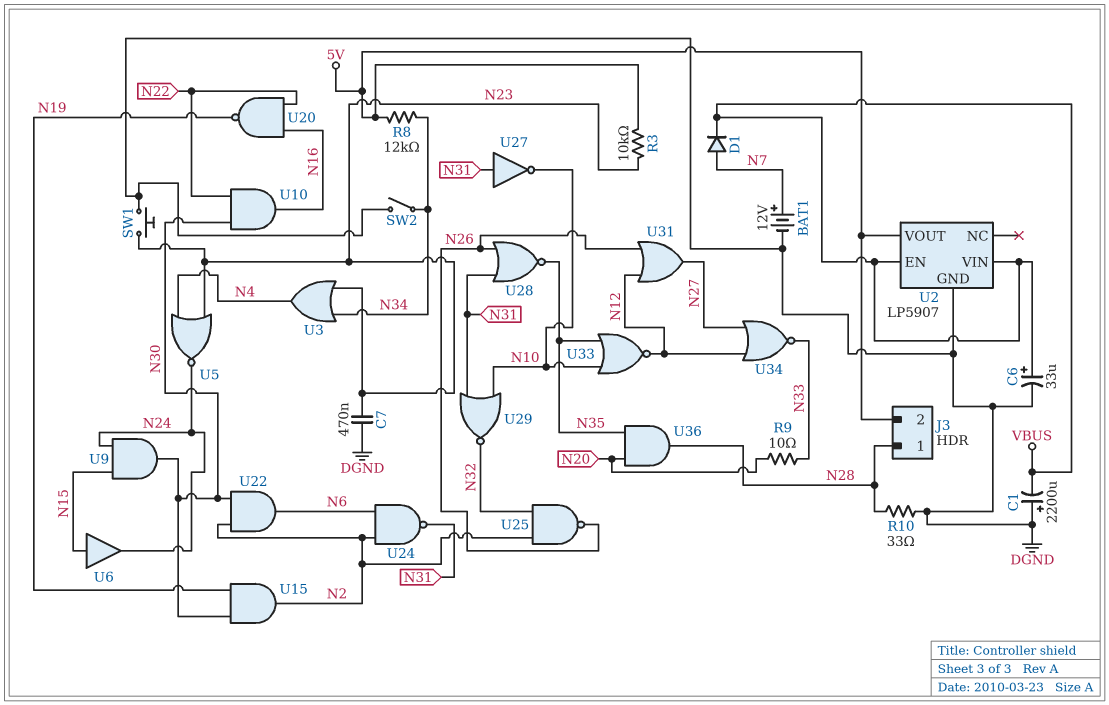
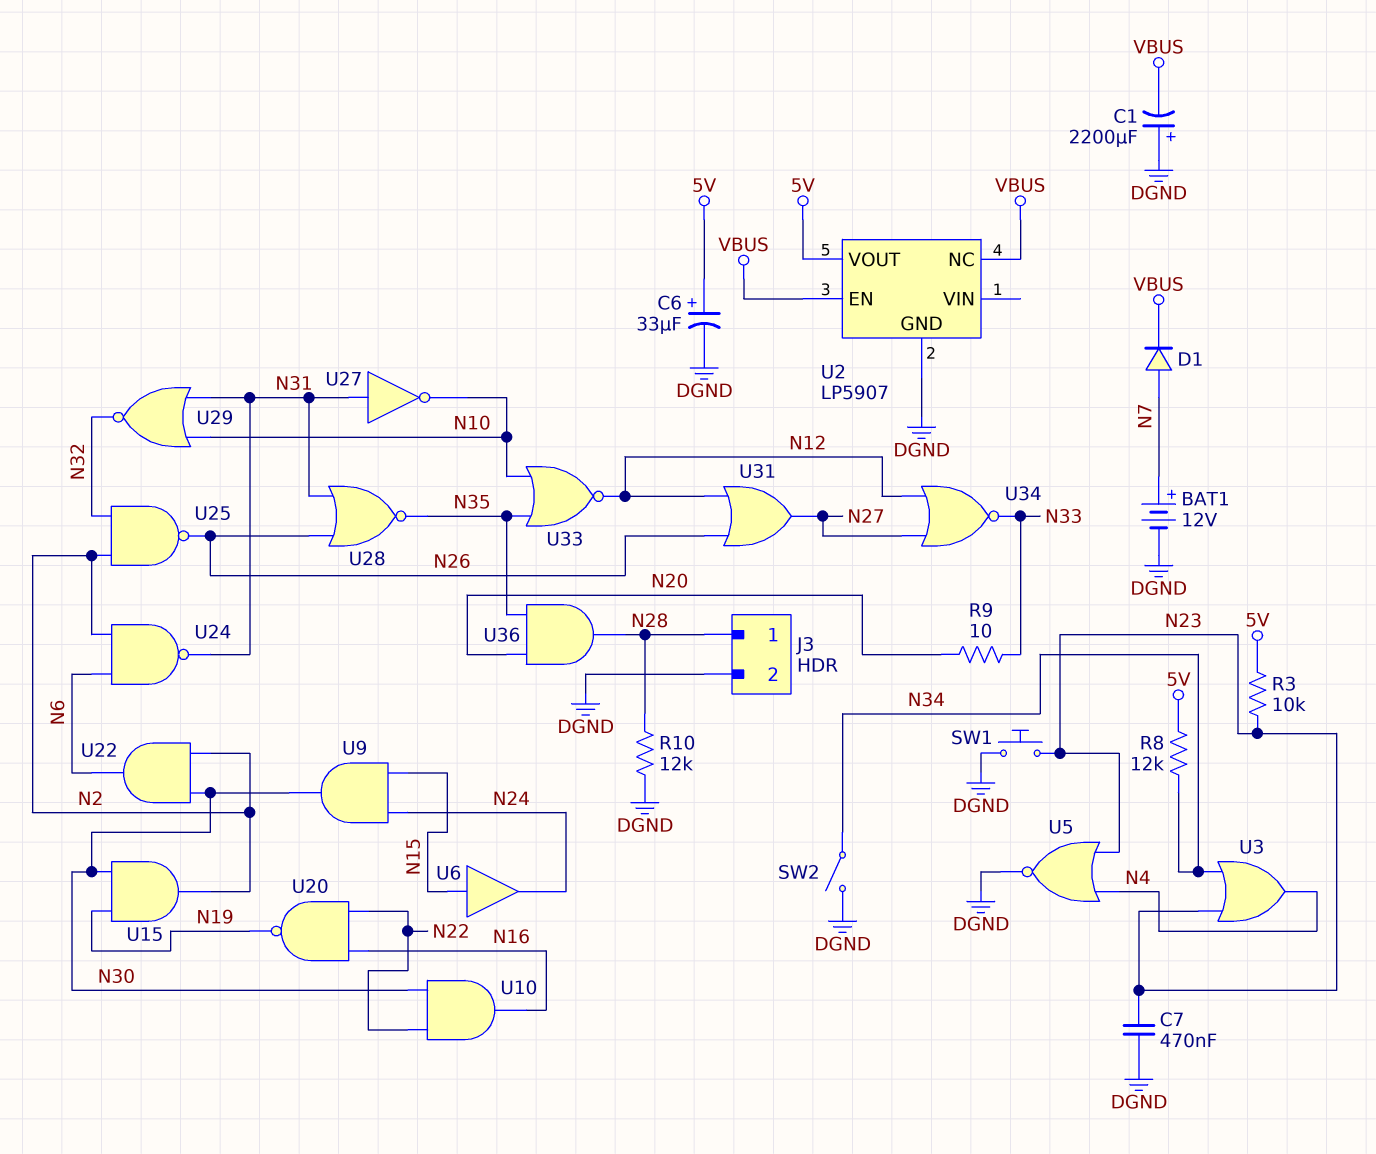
C6: 33uF (plus VBUS, minus DGND) -> 33uF (plus 5V, minus DGND)
J3 pin 2: 5V -> DGND
R10: 33 (DGND, N28) -> 12k (DGND, N28)
U2 pin NC: none -> VBUS
U2 pin VIN: VBUS -> none
U5: NOR (in N4, in N23, out N24) -> NOR (in N4, in N23, out DGND)

